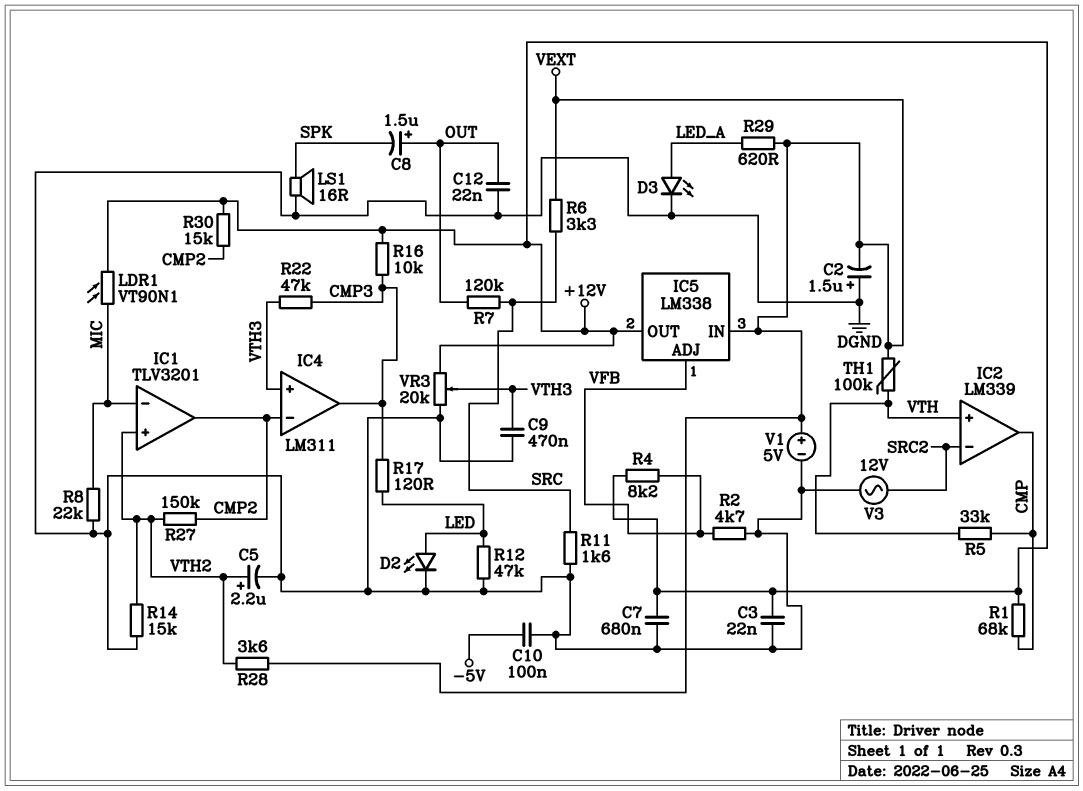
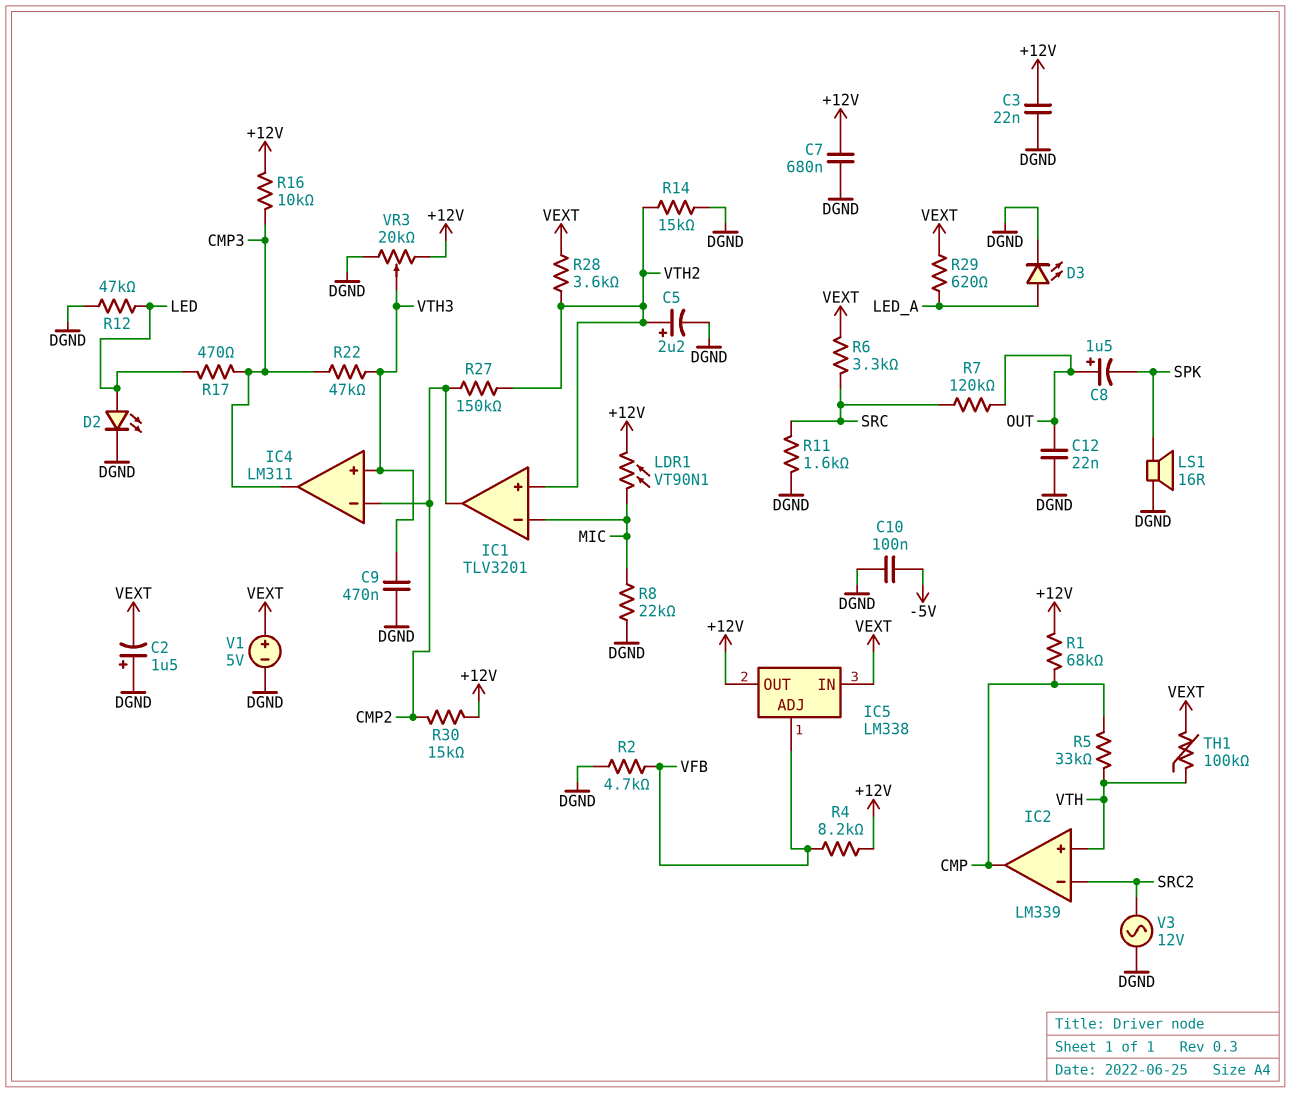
R17: 120 (CMP3, LED) -> 470 (CMP3, LED)

